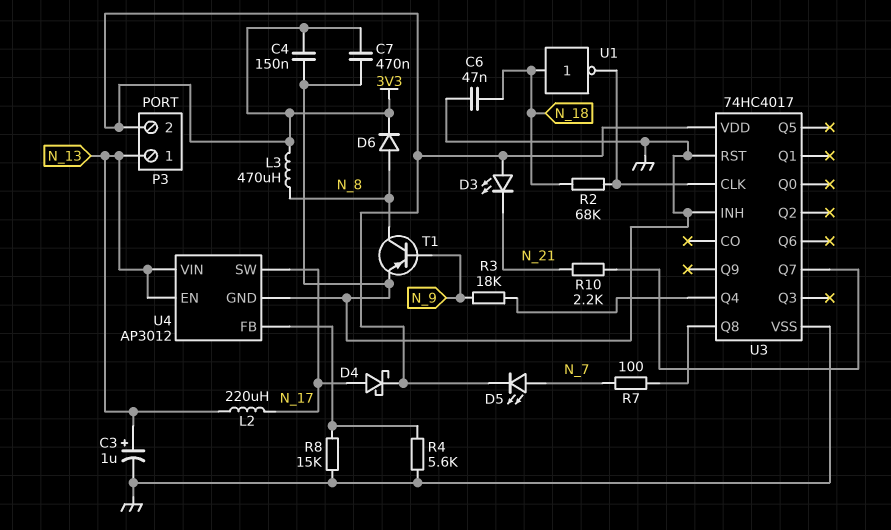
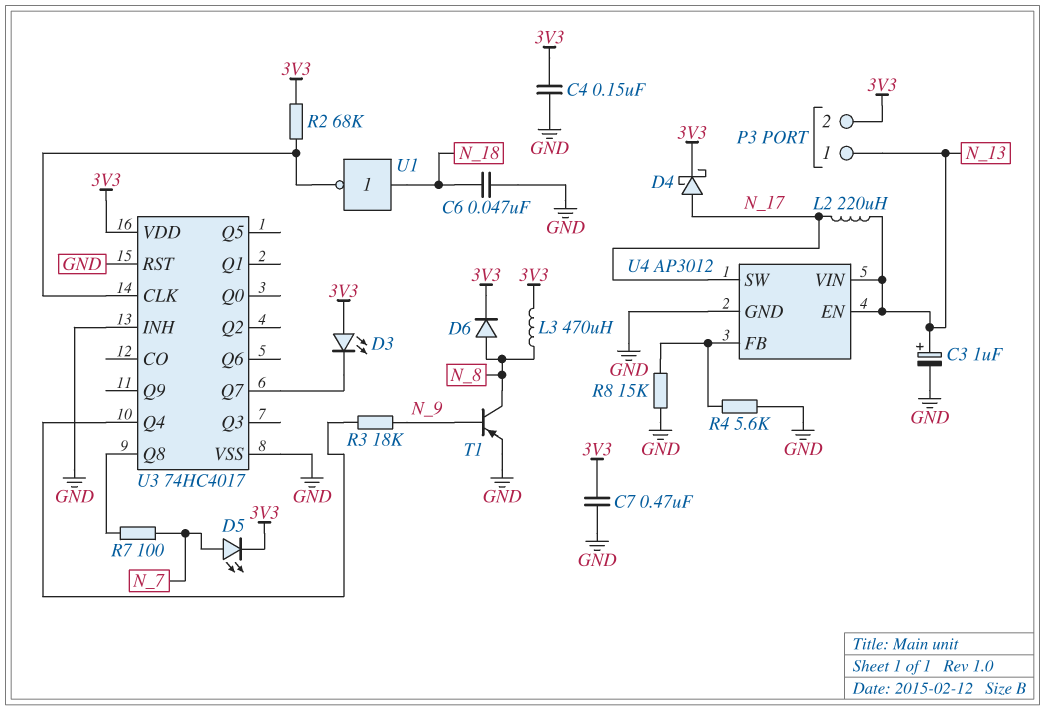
D3: LED (A 3V3, K N_21) -> LED (A 3V3, K U3/Q7)
R2: 68k (N_18, U3/CLK) -> 68k (3V3, U3/CLK)
R10: 2.2k (N_21, U3/Q7) -> none

